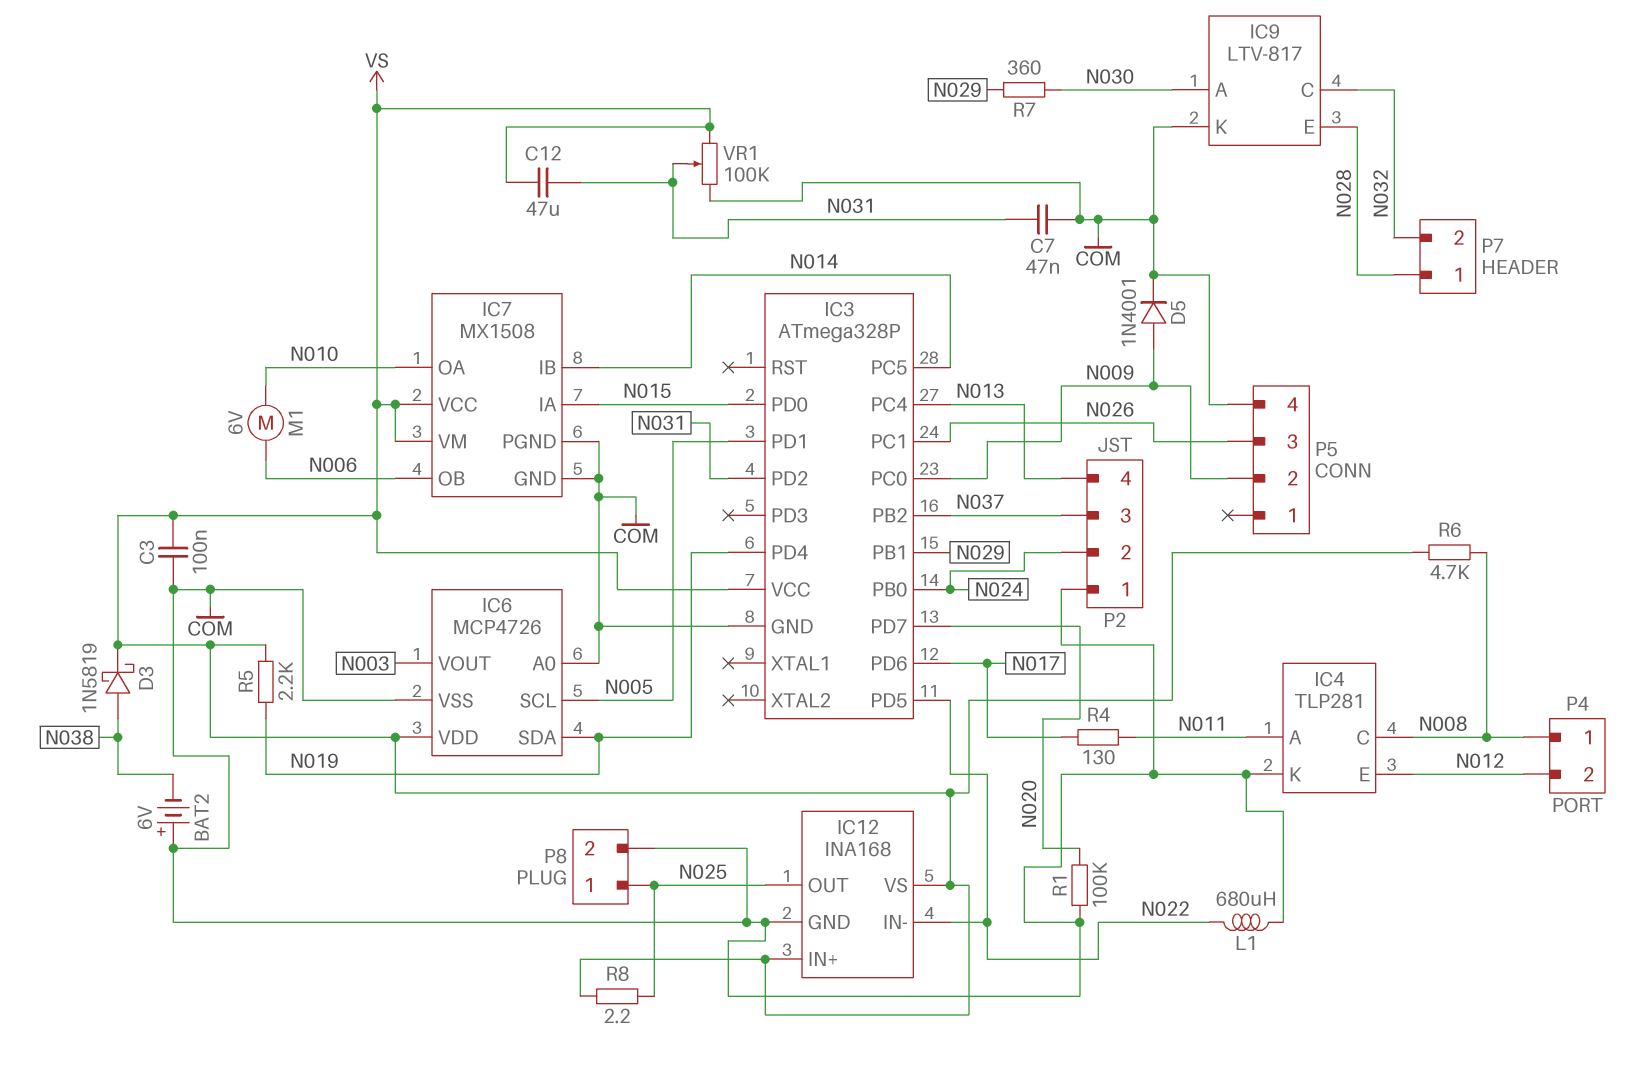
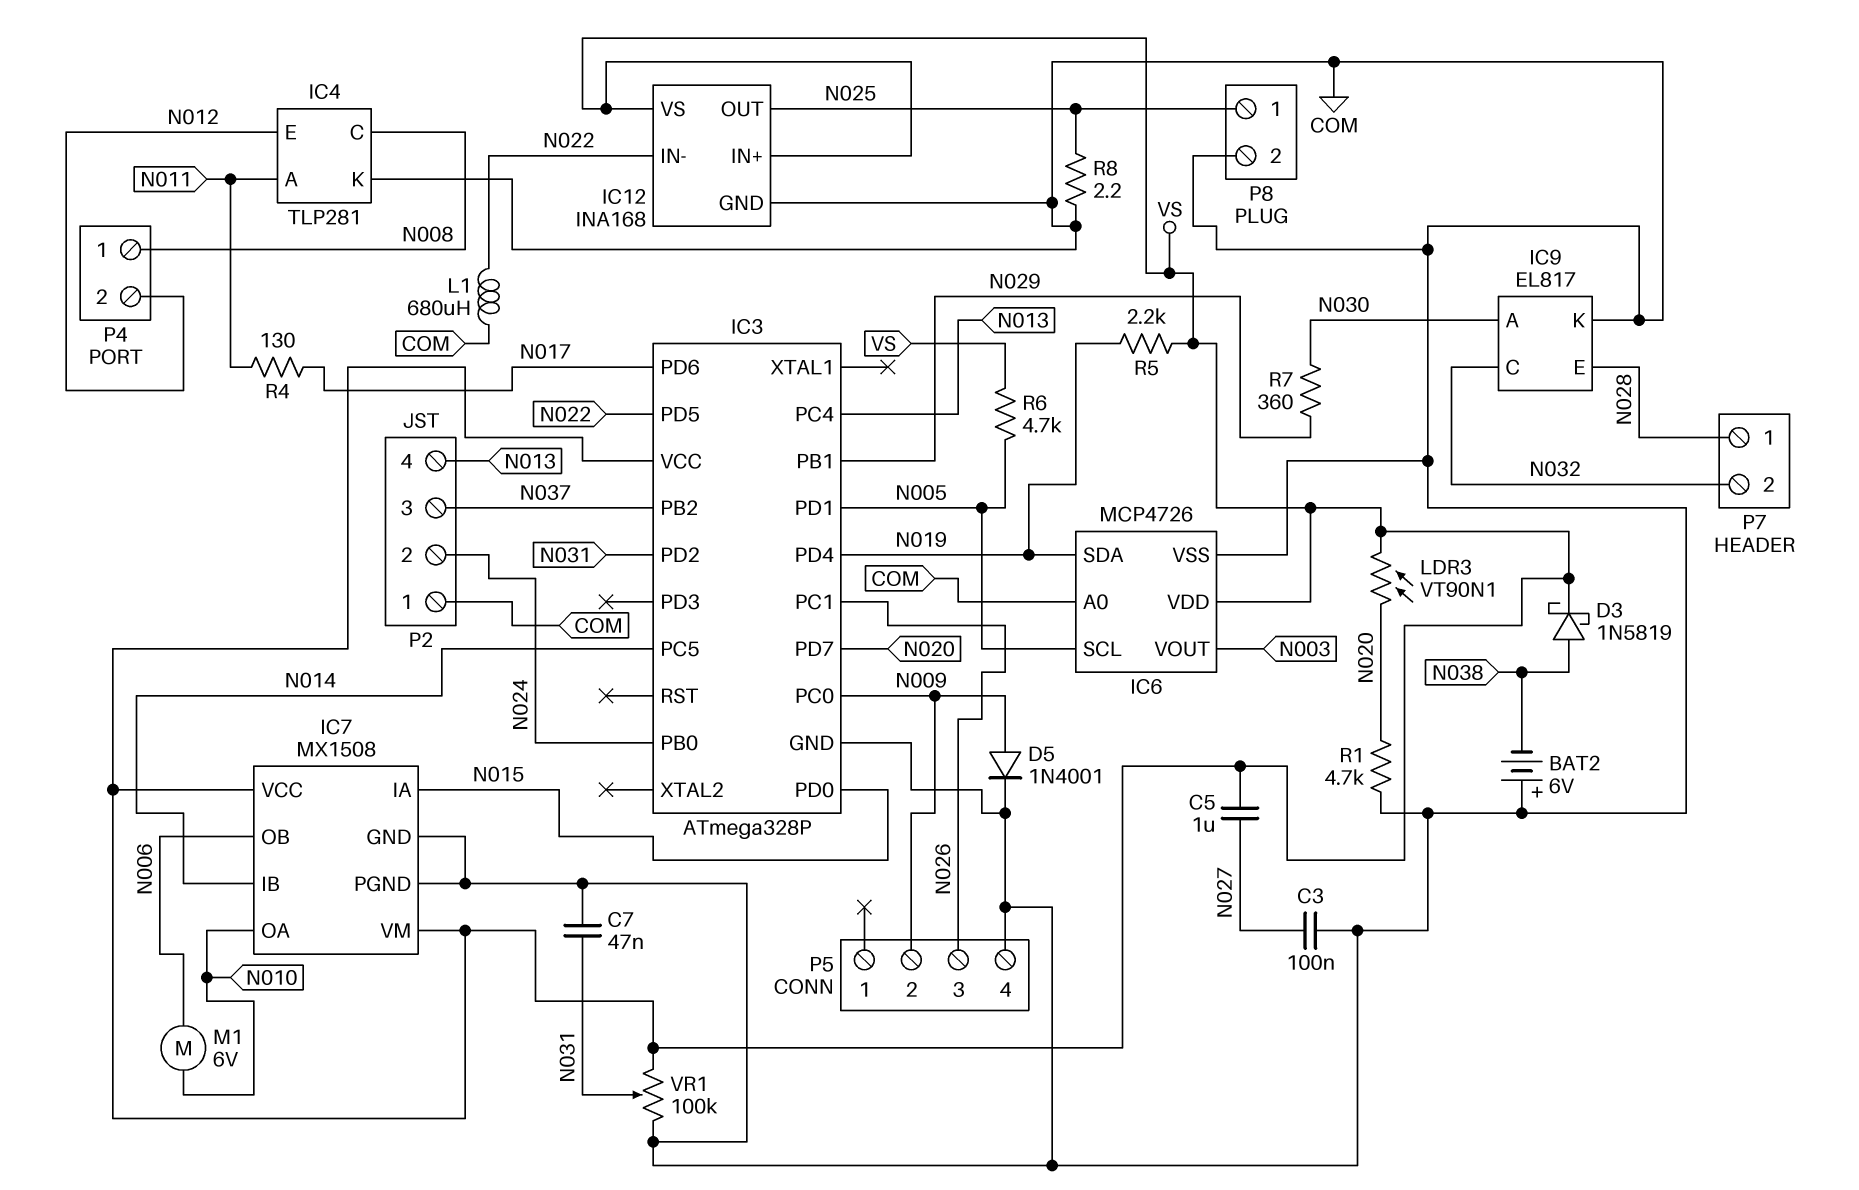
C3: 100nF (COM, VS) -> 100nF (COM, N027)
C5: none -> 1uF (N027, VS)
C12: 47uF (N031, VS) -> none
IC9: LTV-817 -> EL817
LDR3: none -> VT90N1 (N020, VS)
R1: 100k (COM, N020) -> 4.7k (COM, N020)
R6: 4.7k (N008, VS) -> 4.7k (N005, VS)
R8: 2.2 (N025, VS) -> 2.2 (COM, N025)

